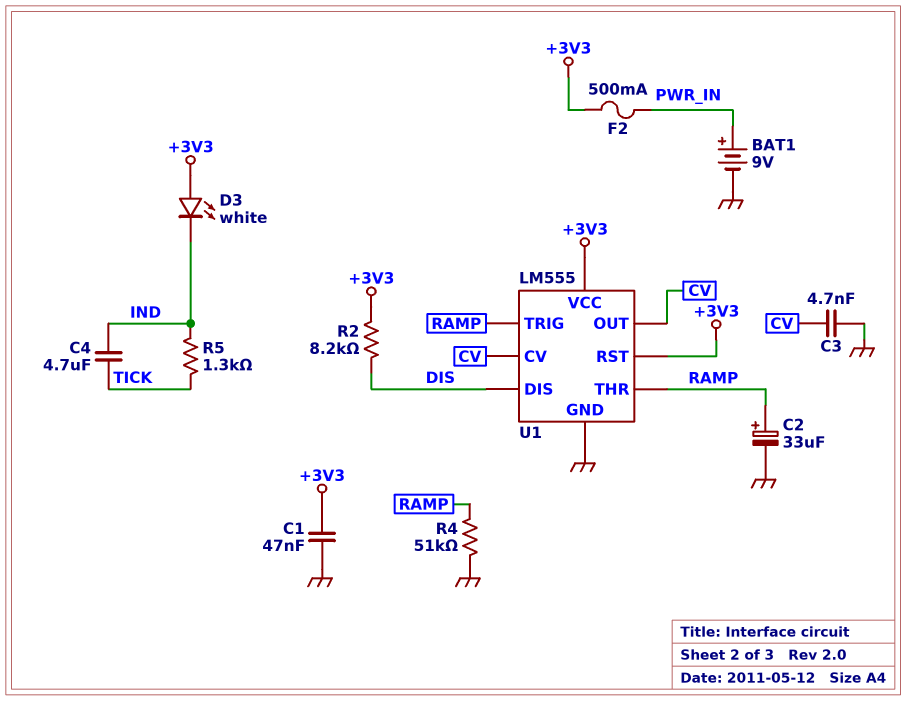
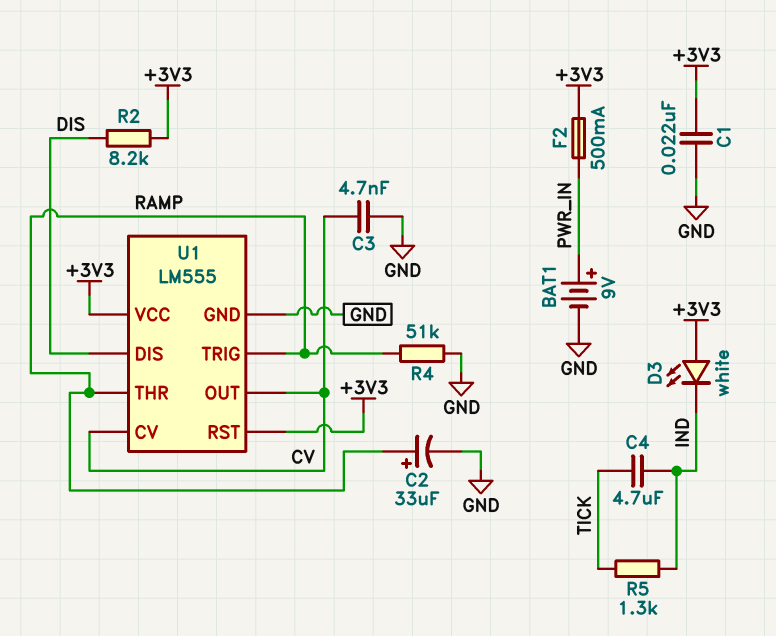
C1: 47nF (+3V3, GND) -> 22nF (+3V3, GND)

